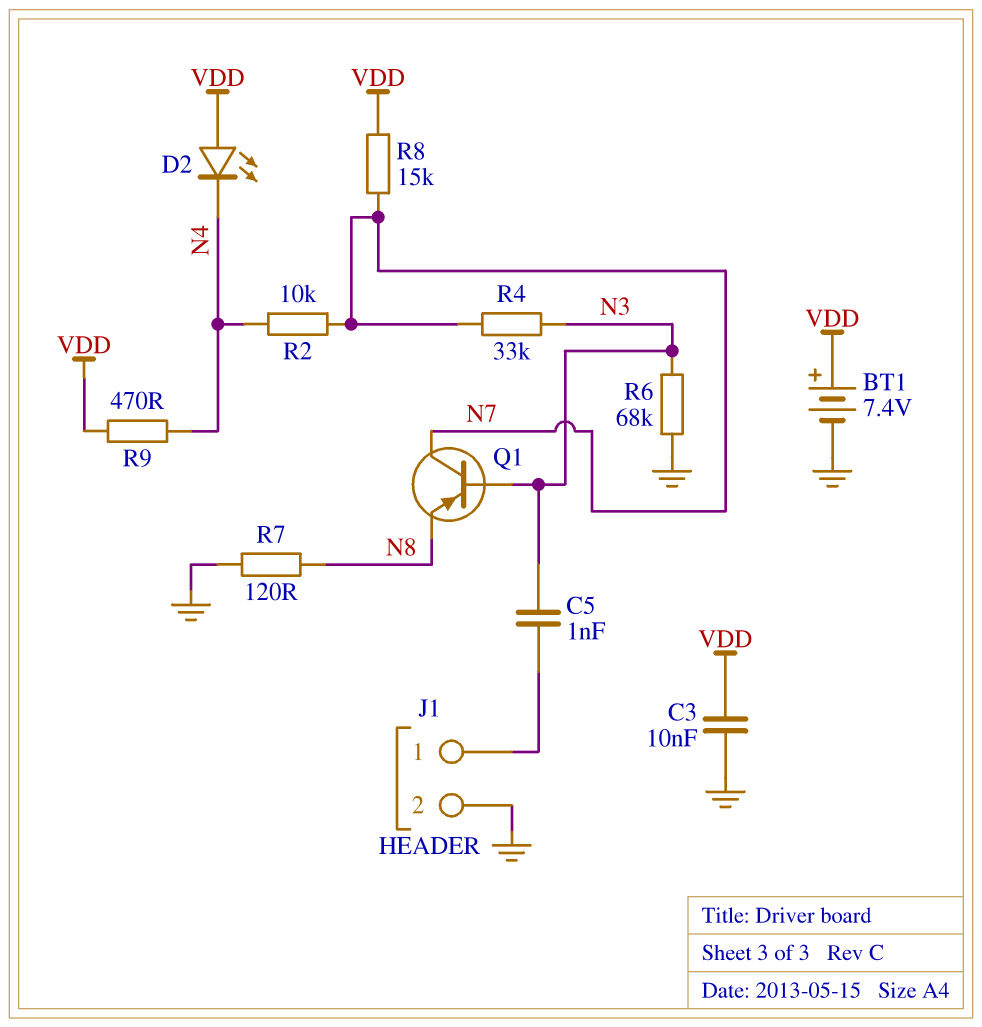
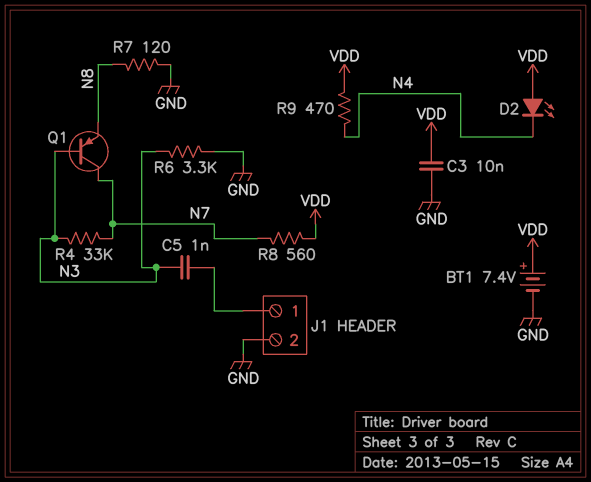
R2: 10k (N4, N7) -> none
R6: 68k (GND, N3) -> 3.3k (GND, N3)
R8: 15k (N7, VDD) -> 560 (N7, VDD)

